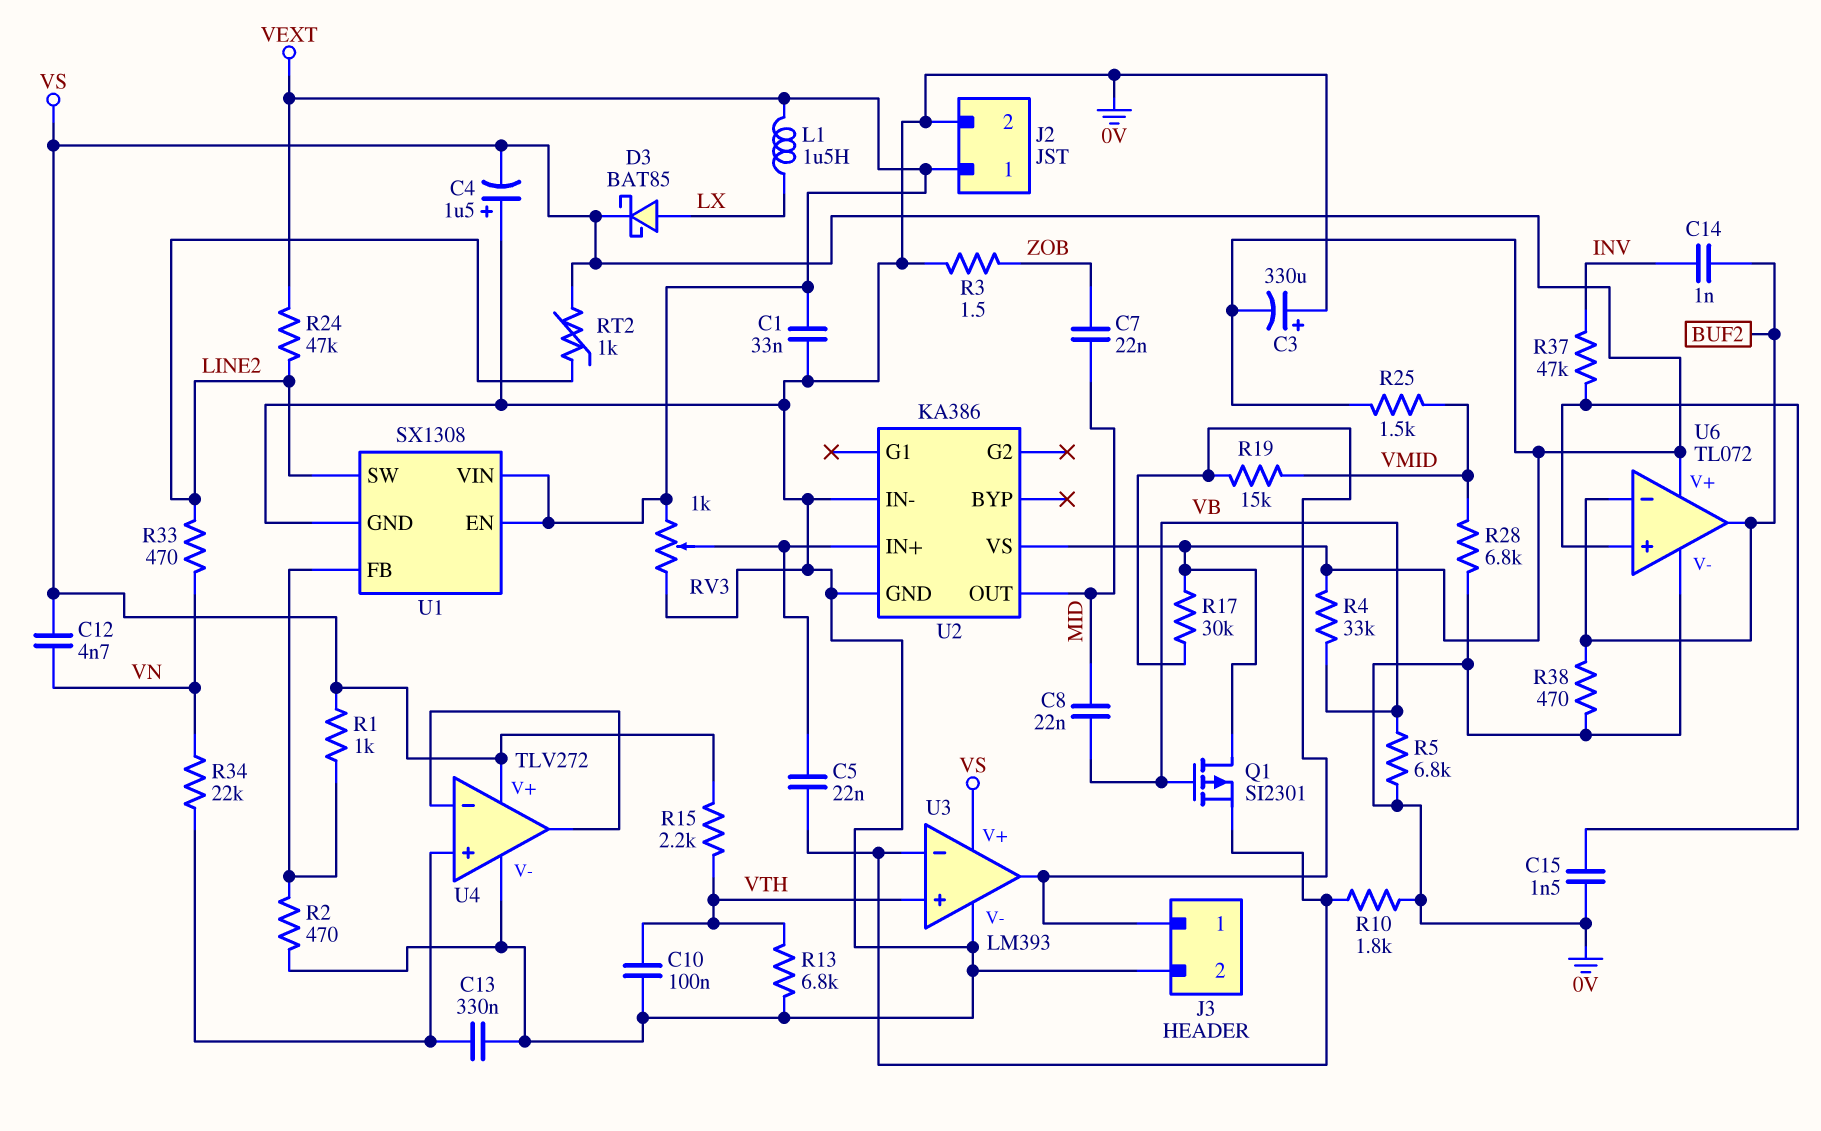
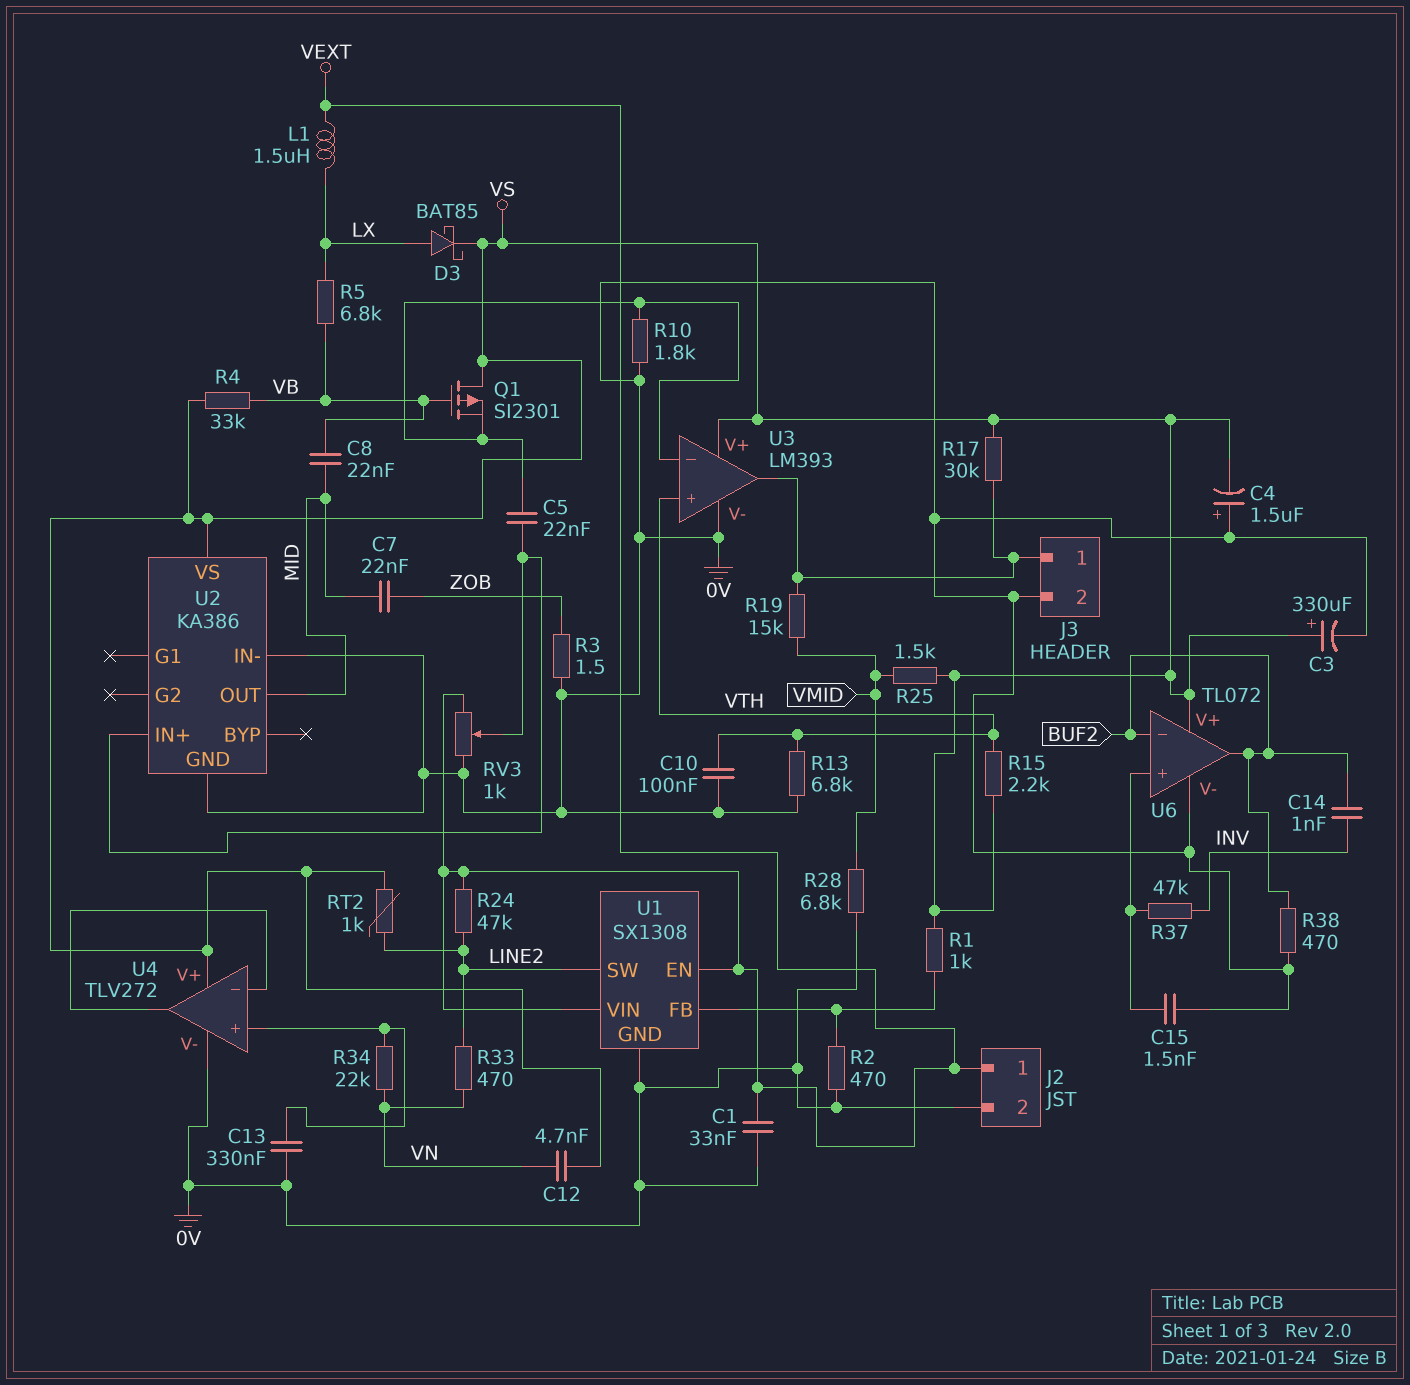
C3: 330uF (plus 0V, minus VS) -> 330uF (plus VS, minus 0V)
R5: 6.8k (0V, VB) -> 6.8k (LX, VB)

